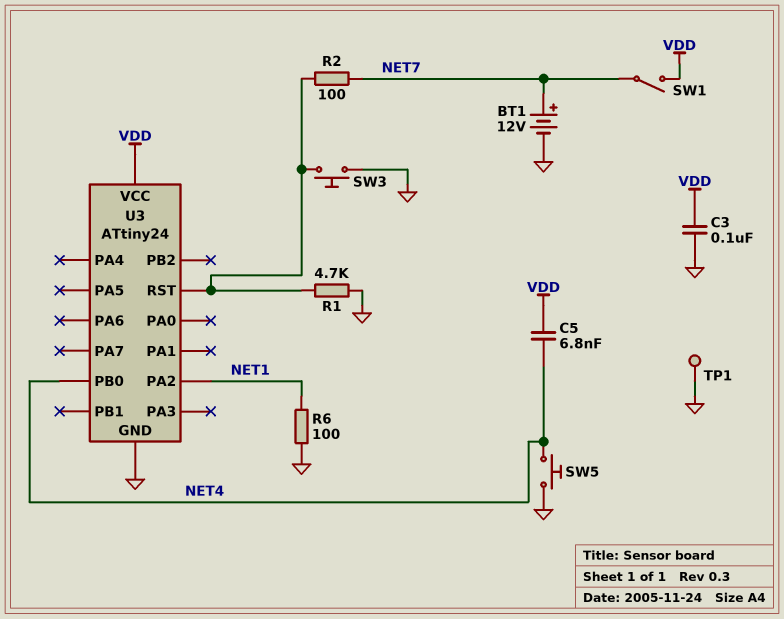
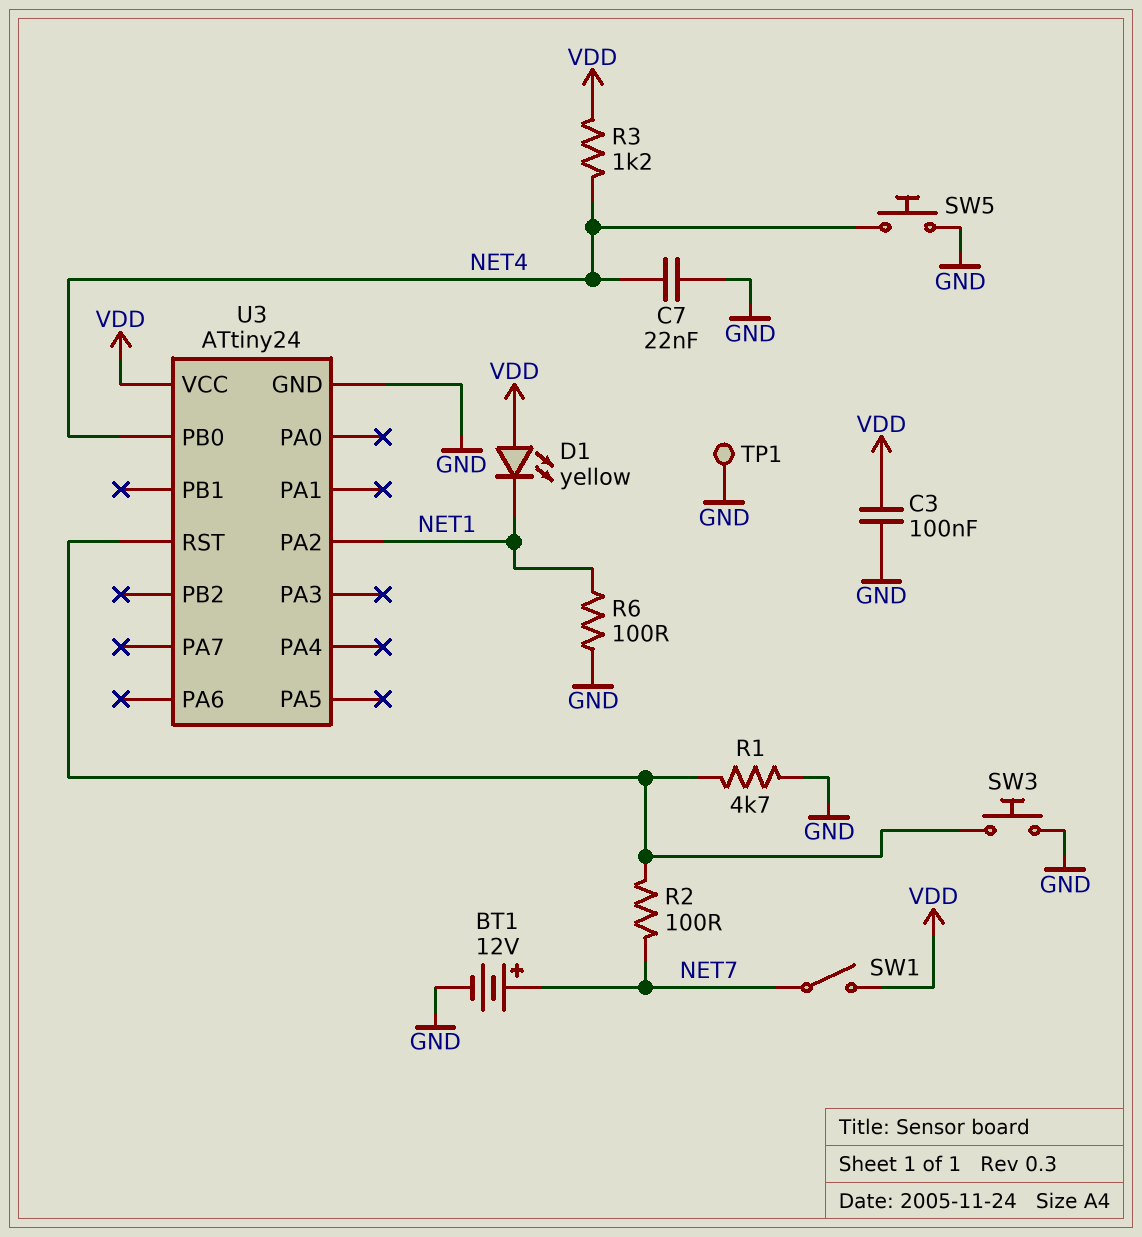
C5: 6.8nF (NET4, VDD) -> none
C7: none -> 22nF (GND, NET4)
D1: none -> LED yellow (A VDD, K NET1)
R3: none -> 1.2k (NET4, VDD)

